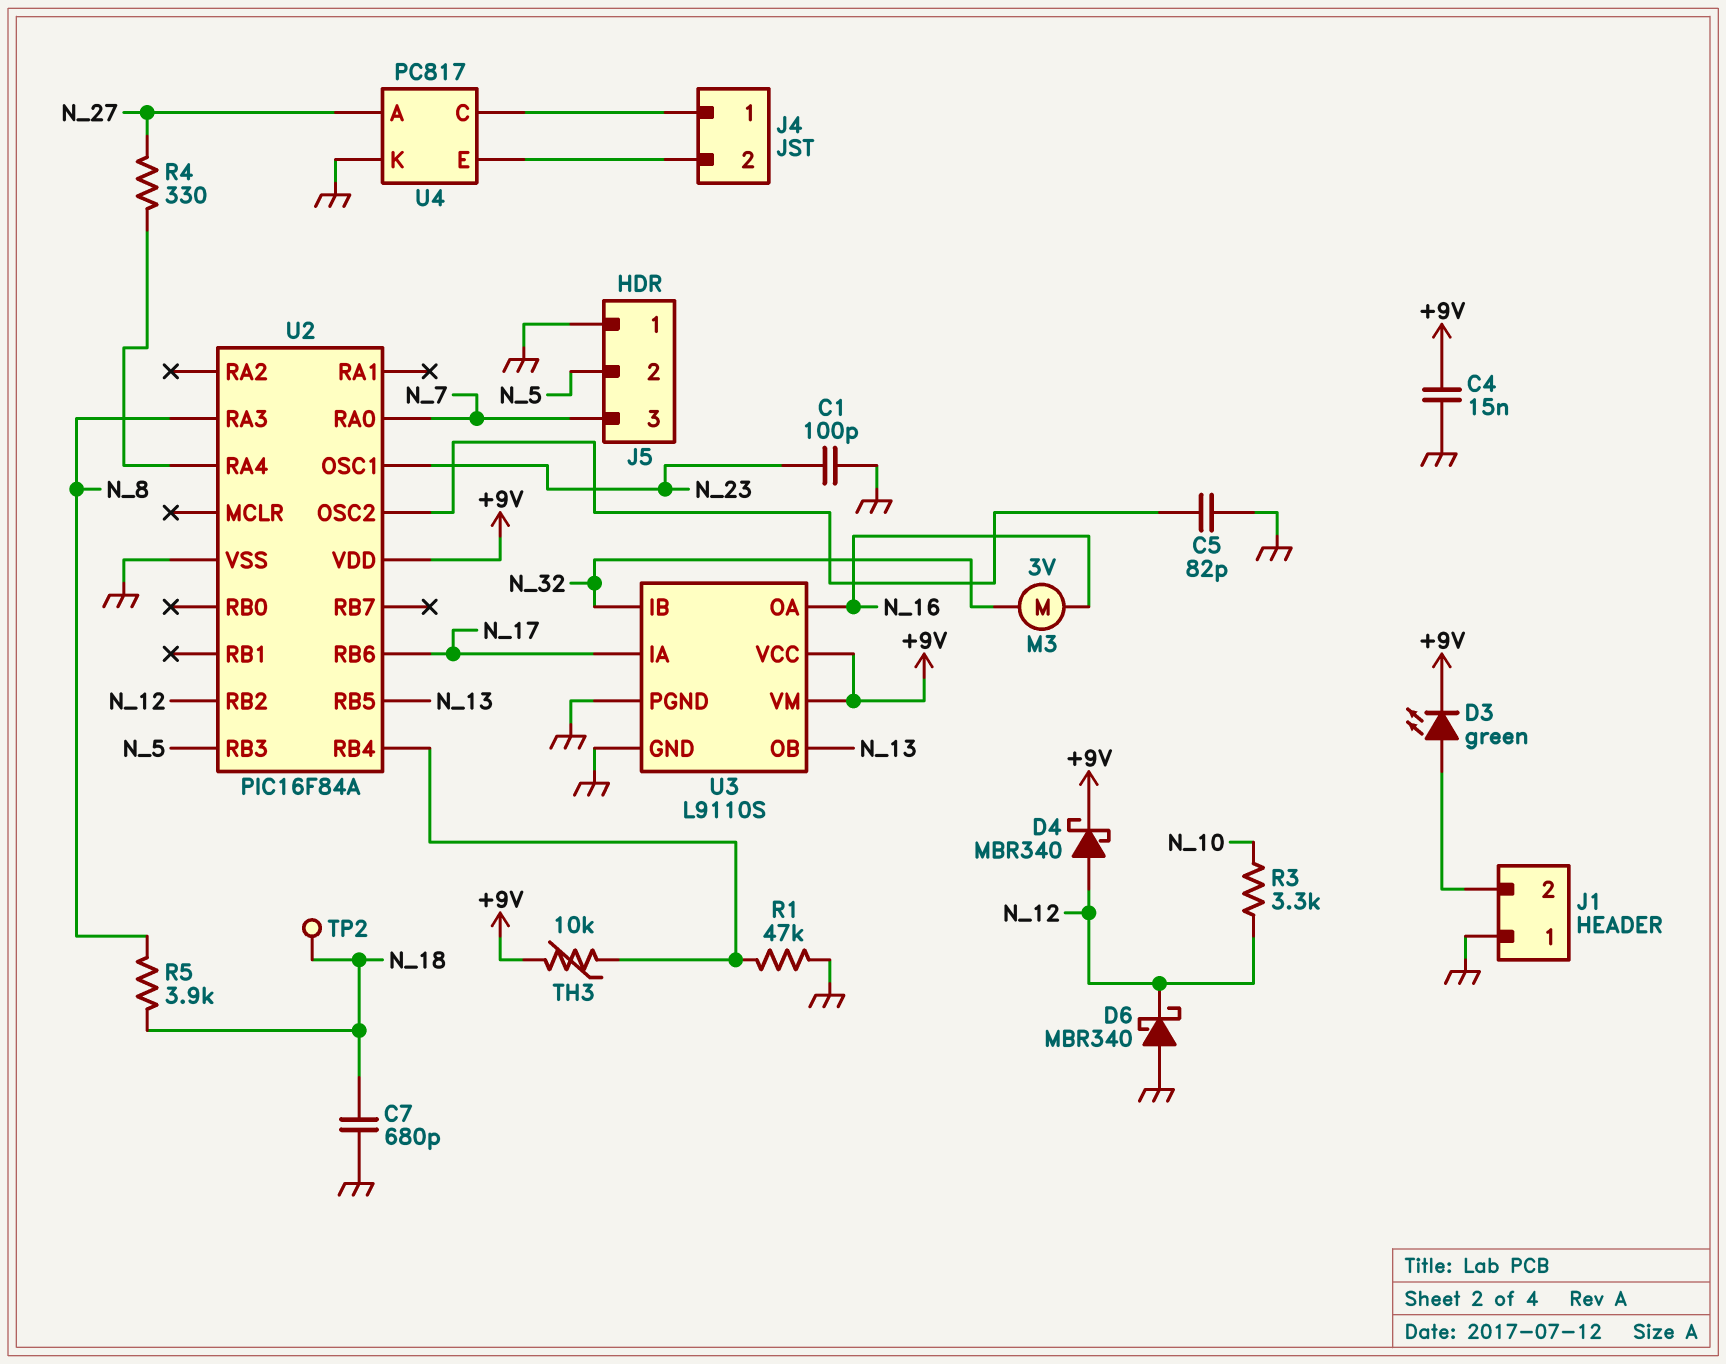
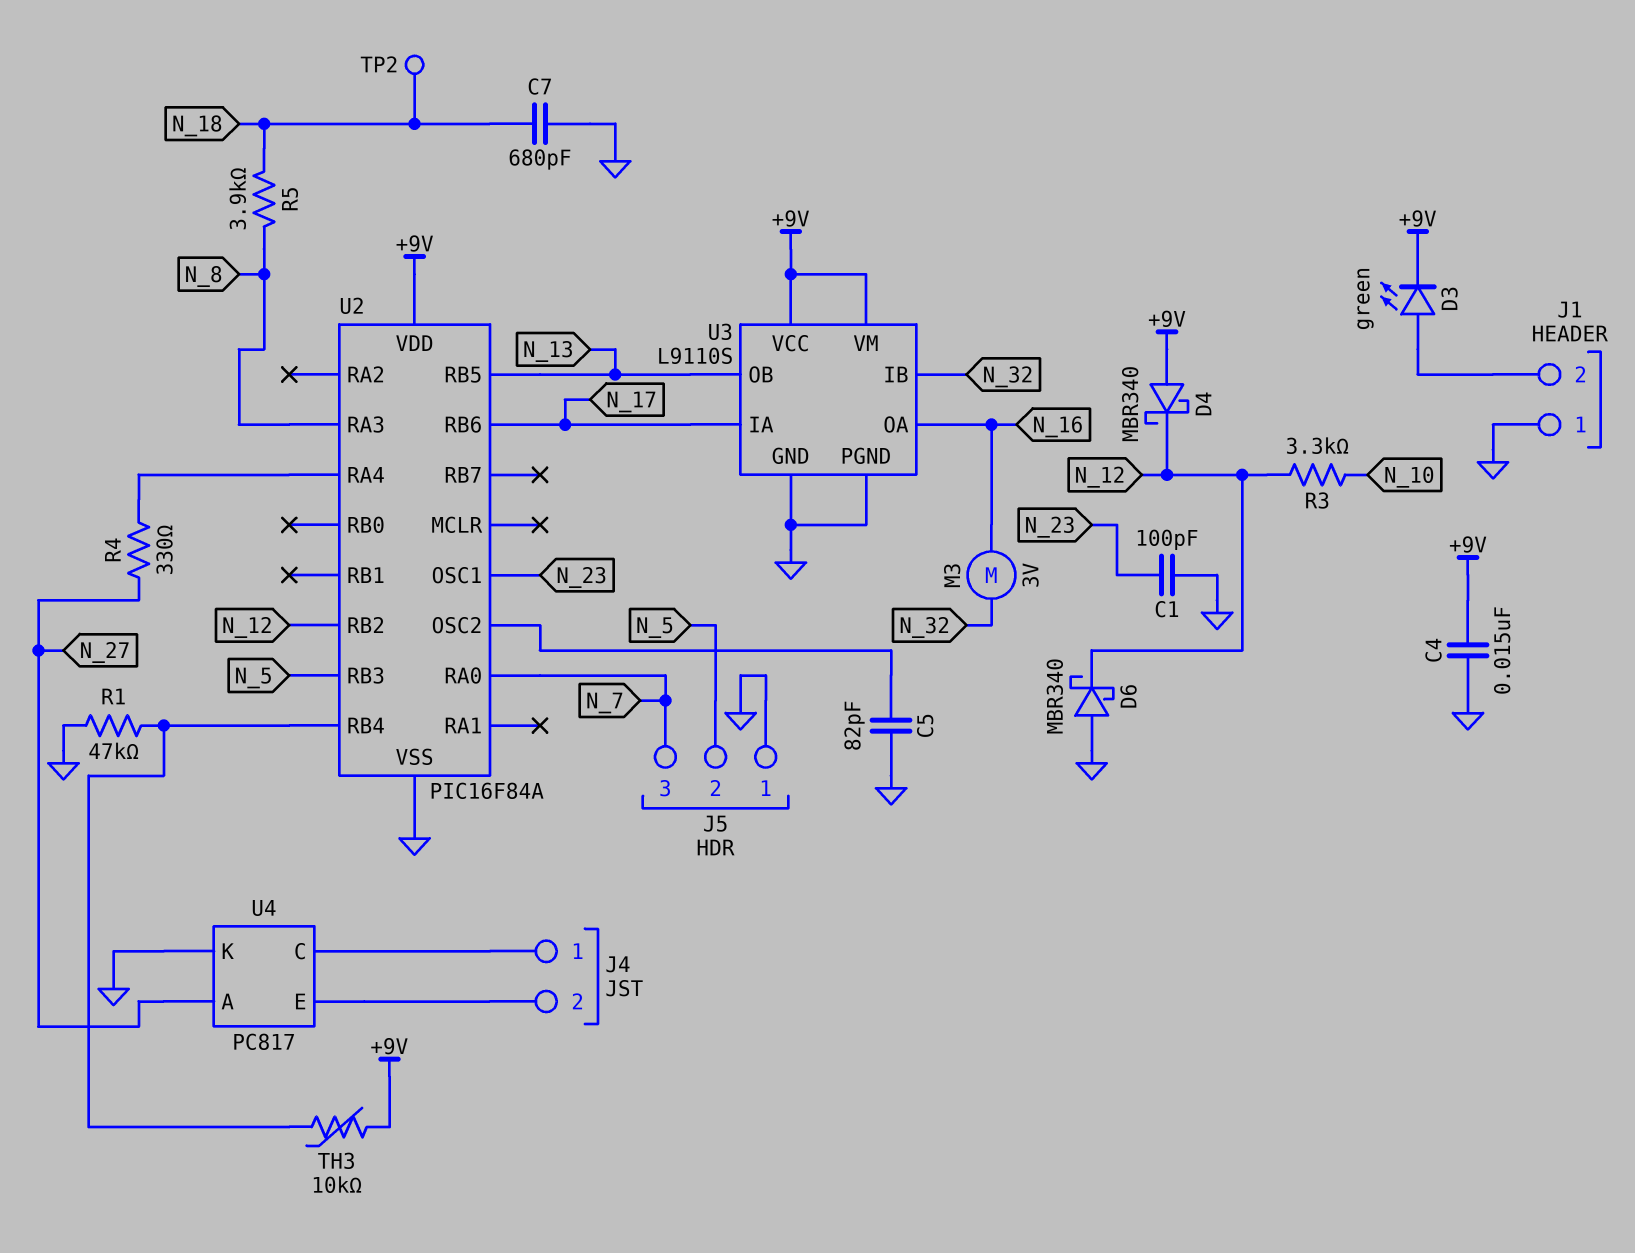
D4: schottky MBR340 (A N_12, K +9V) -> schottky MBR340 (A +9V, K N_12)

